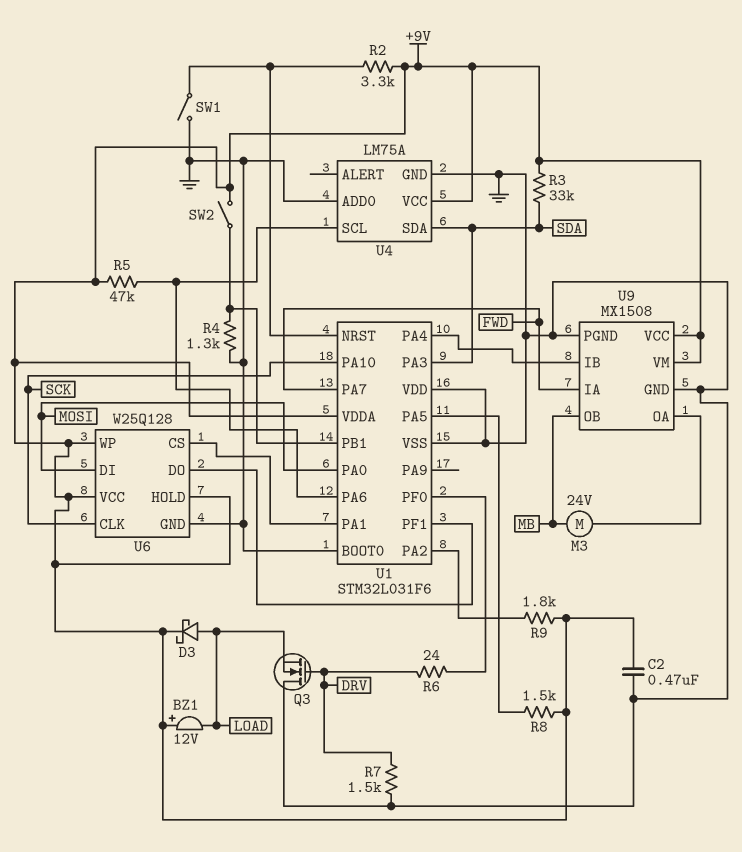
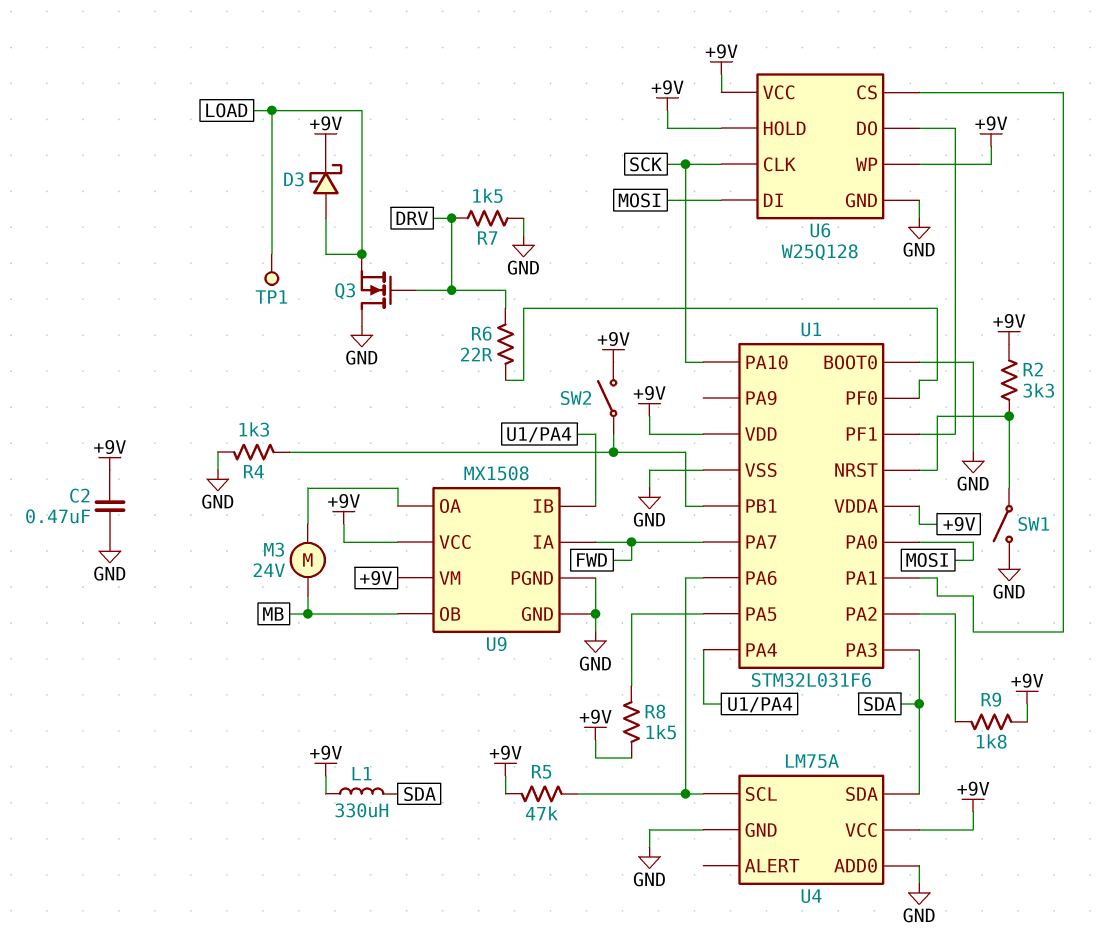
BZ1: buzzer 12V (plus +9V, minus LOAD) -> none
L1: none -> 330uH (+9V, SDA)
R3: 33k (+9V, SDA) -> none
R6: 24 (DRV, U1/PF0) -> 22 (DRV, U1/PF0)
TP1: none -> test point (LOAD)
U1 pin VDD: GND -> +9V

